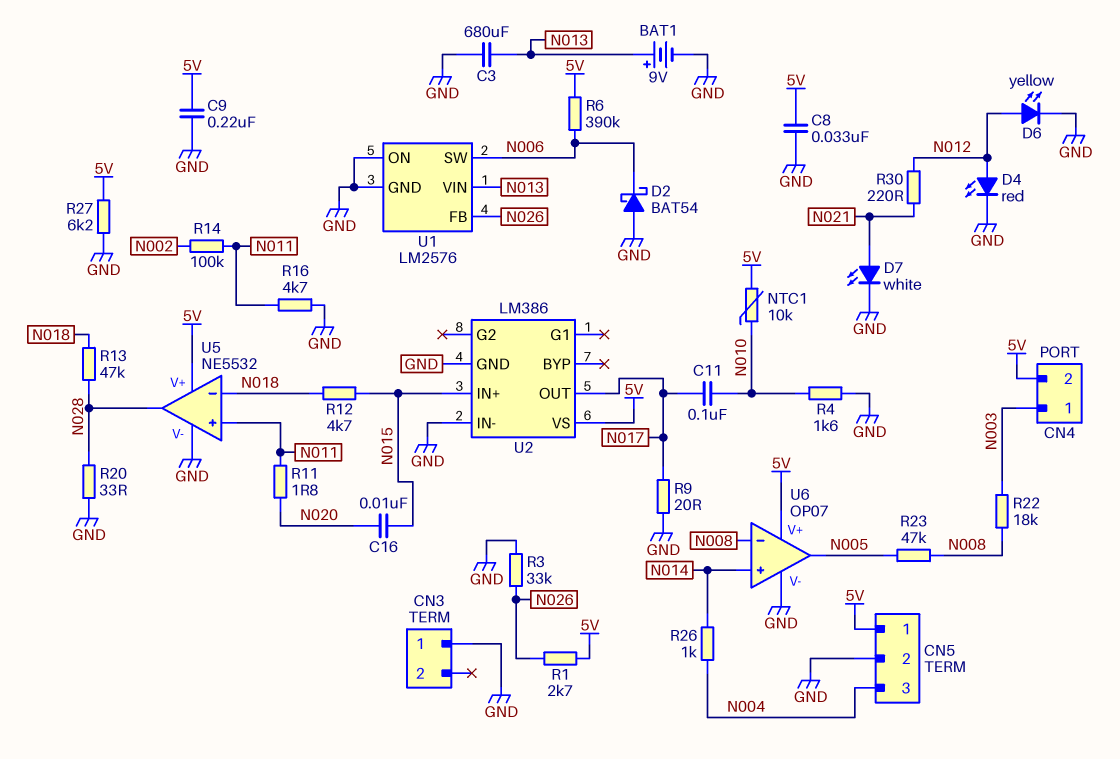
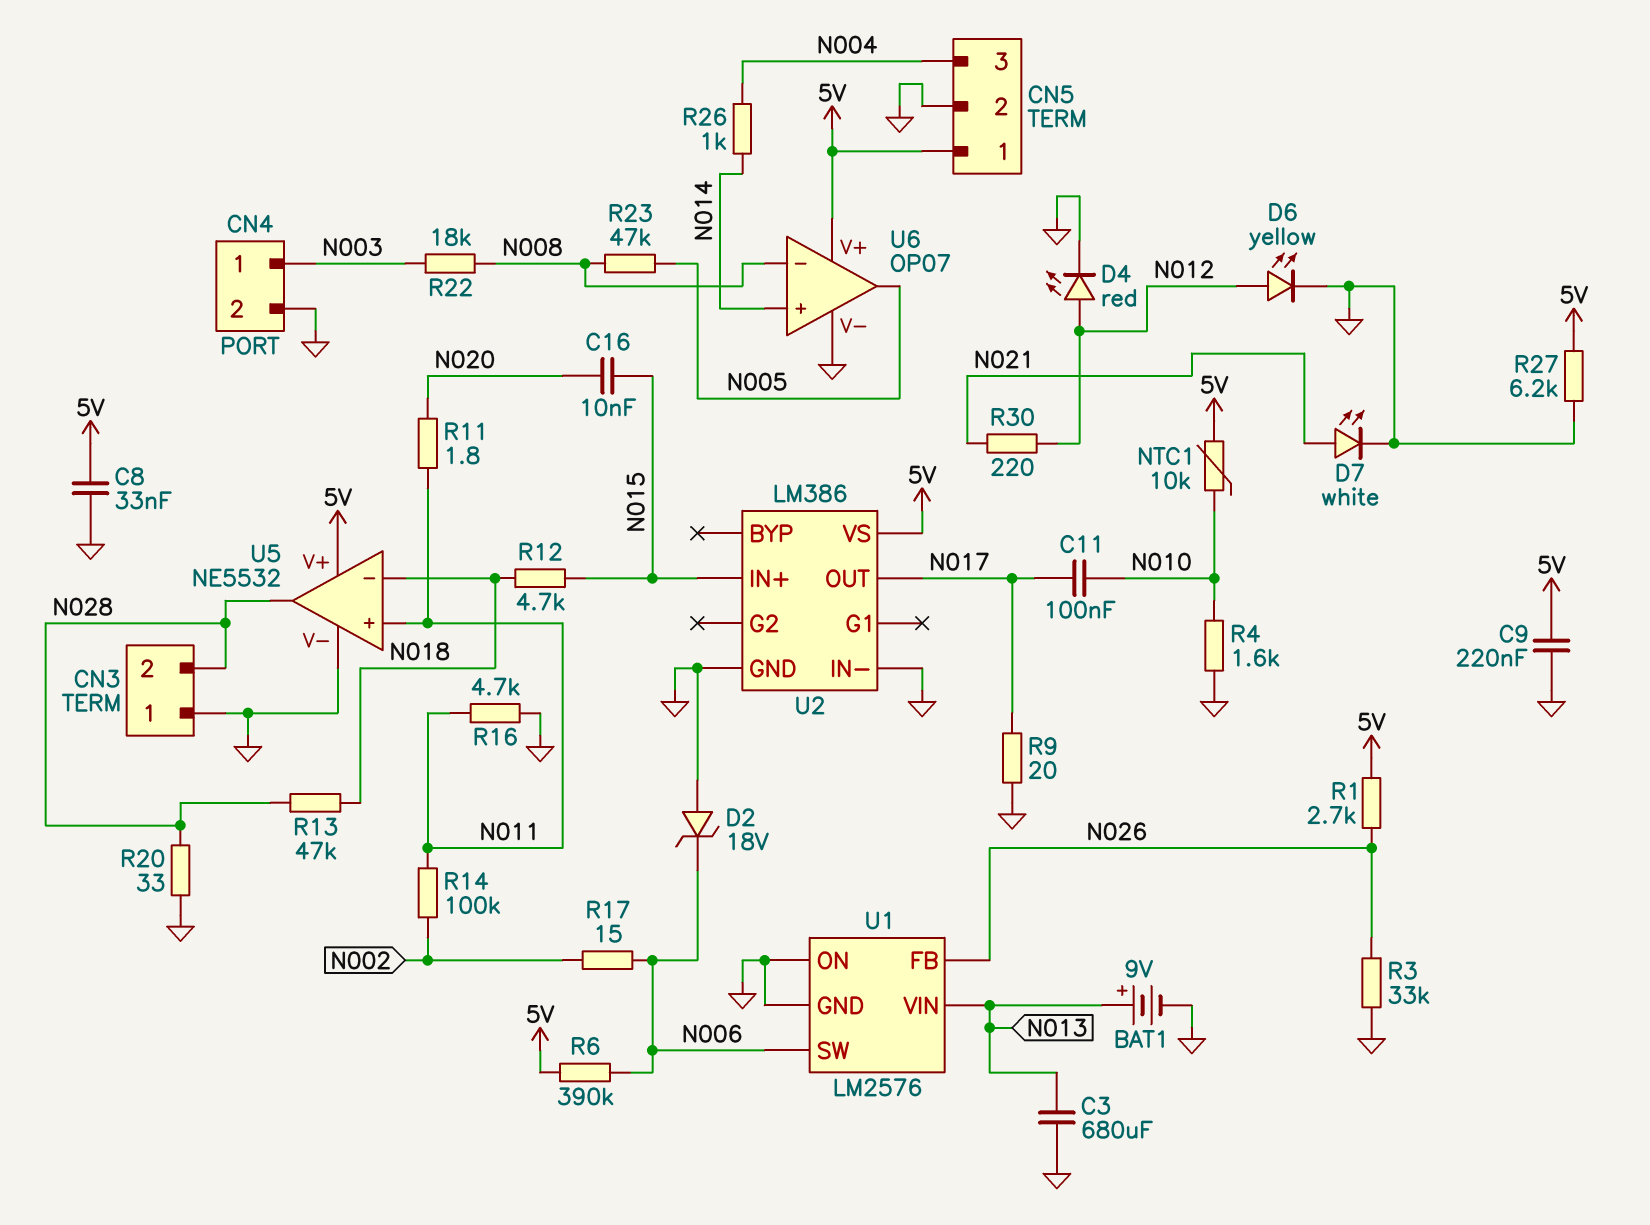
CN3 pin 2: none -> N028
CN4 pin 2: 5V -> GND
D2: schottky BAT54 (A GND, K N006) -> zener 18V (A GND, K N006)
R17: none -> 15 (N002, N006)

